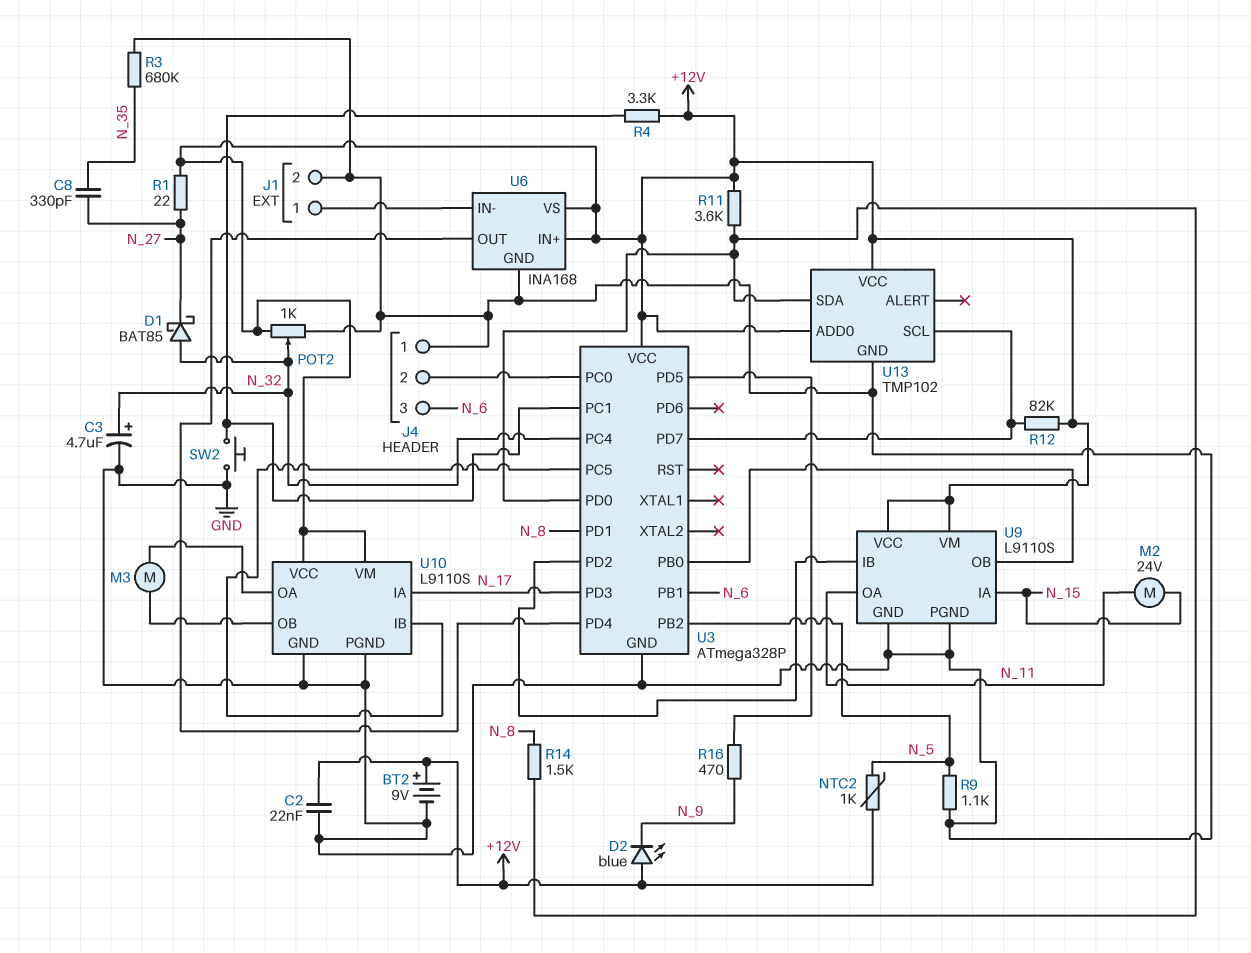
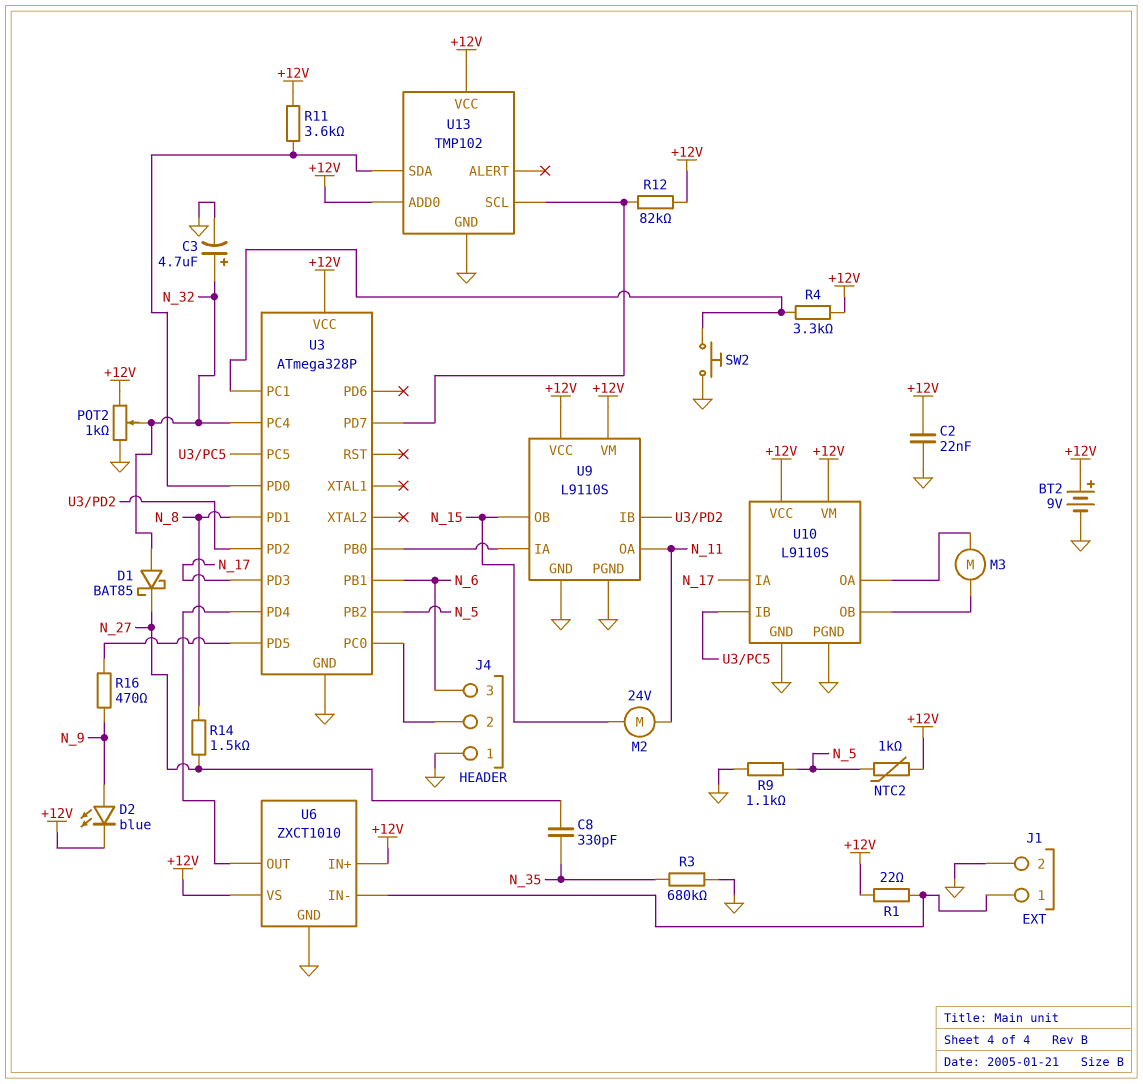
D2: LED blue (A +12V, K N_9) -> LED blue (A N_9, K +12V)
R1: 22 (+12V, N_27) -> 22 (+12V, J1/1)
R14: 1.5k (N_8, U3/PD0) -> 1.5k (N_8, N_27)
U6: INA168 -> ZXCT1010
U9 pin IA: N_15 -> U3/PB0
U9 pin OB: U3/PB0 -> N_15

